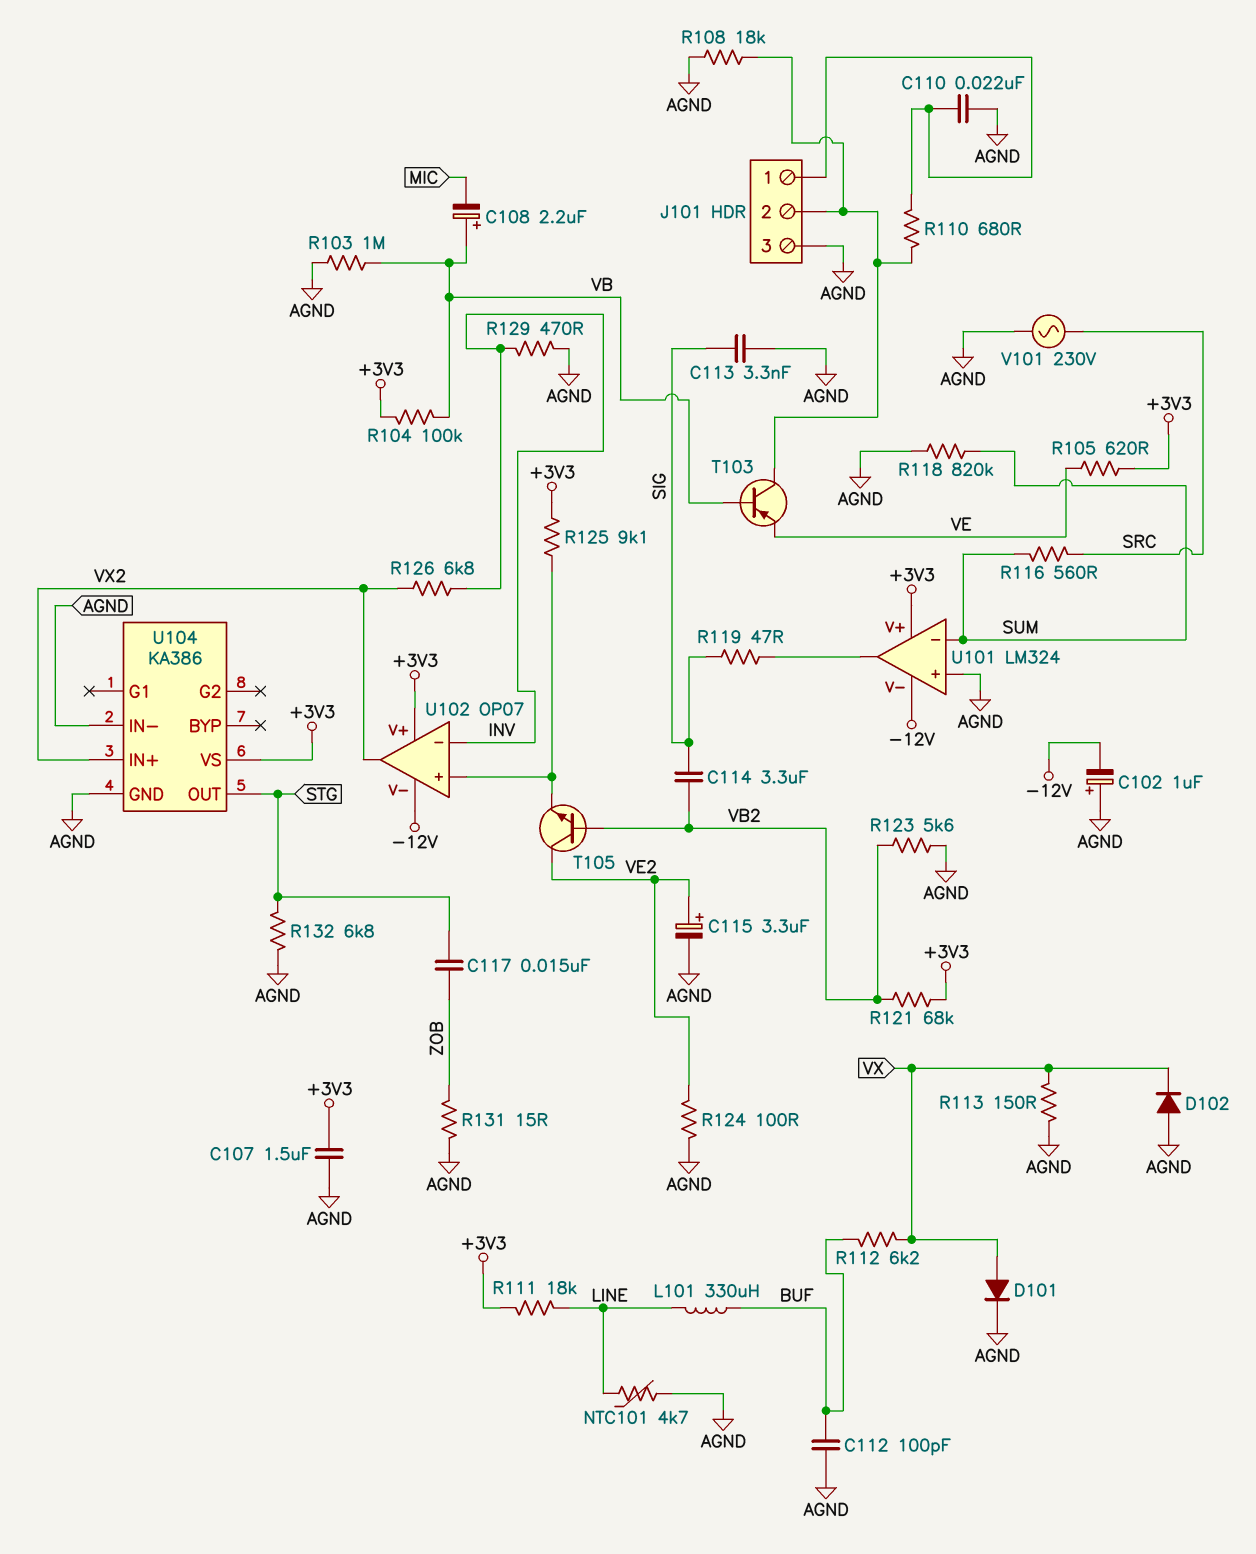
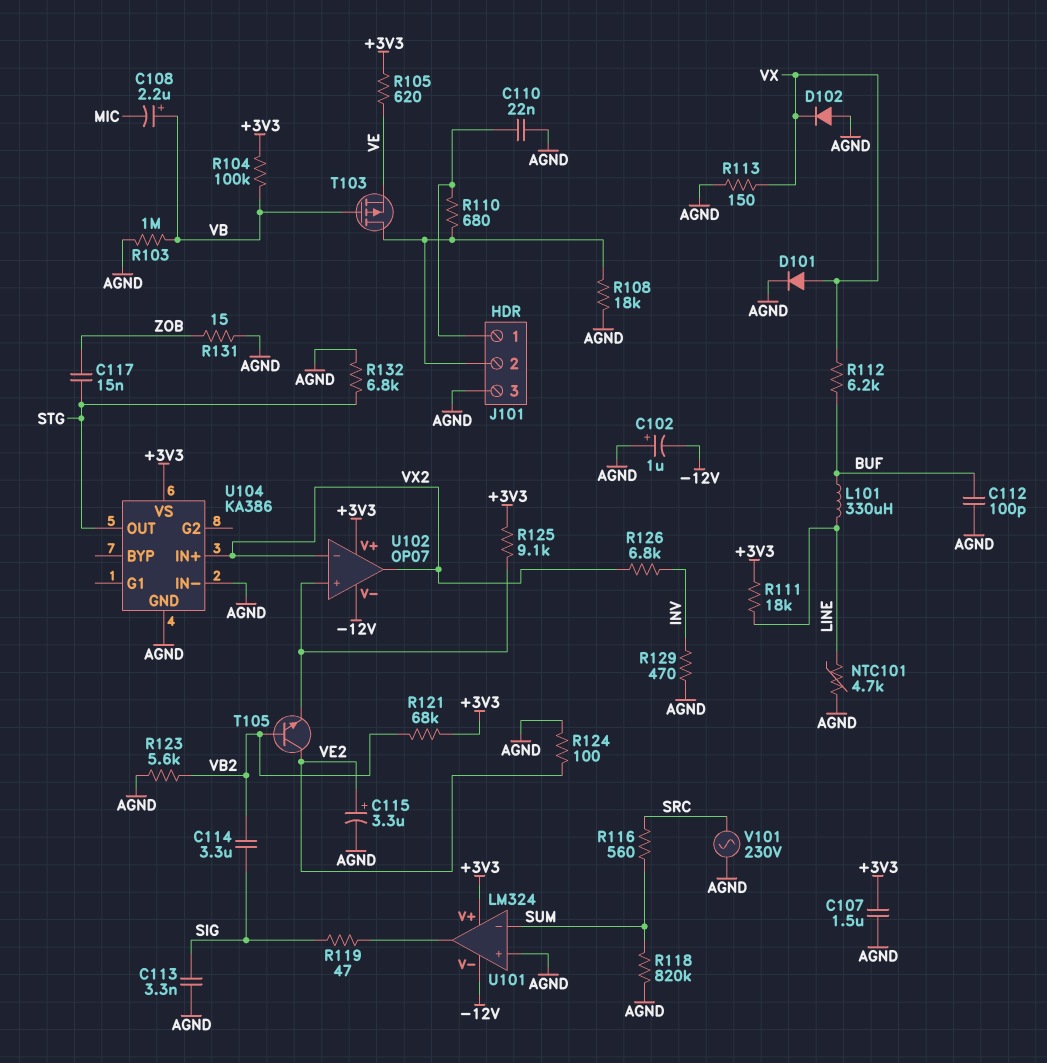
T103: PNP (B VB, C J101/2, E VE) -> PMOS (G VB, D J101/2, S VE)
U102 pin in-: INV -> VX2

